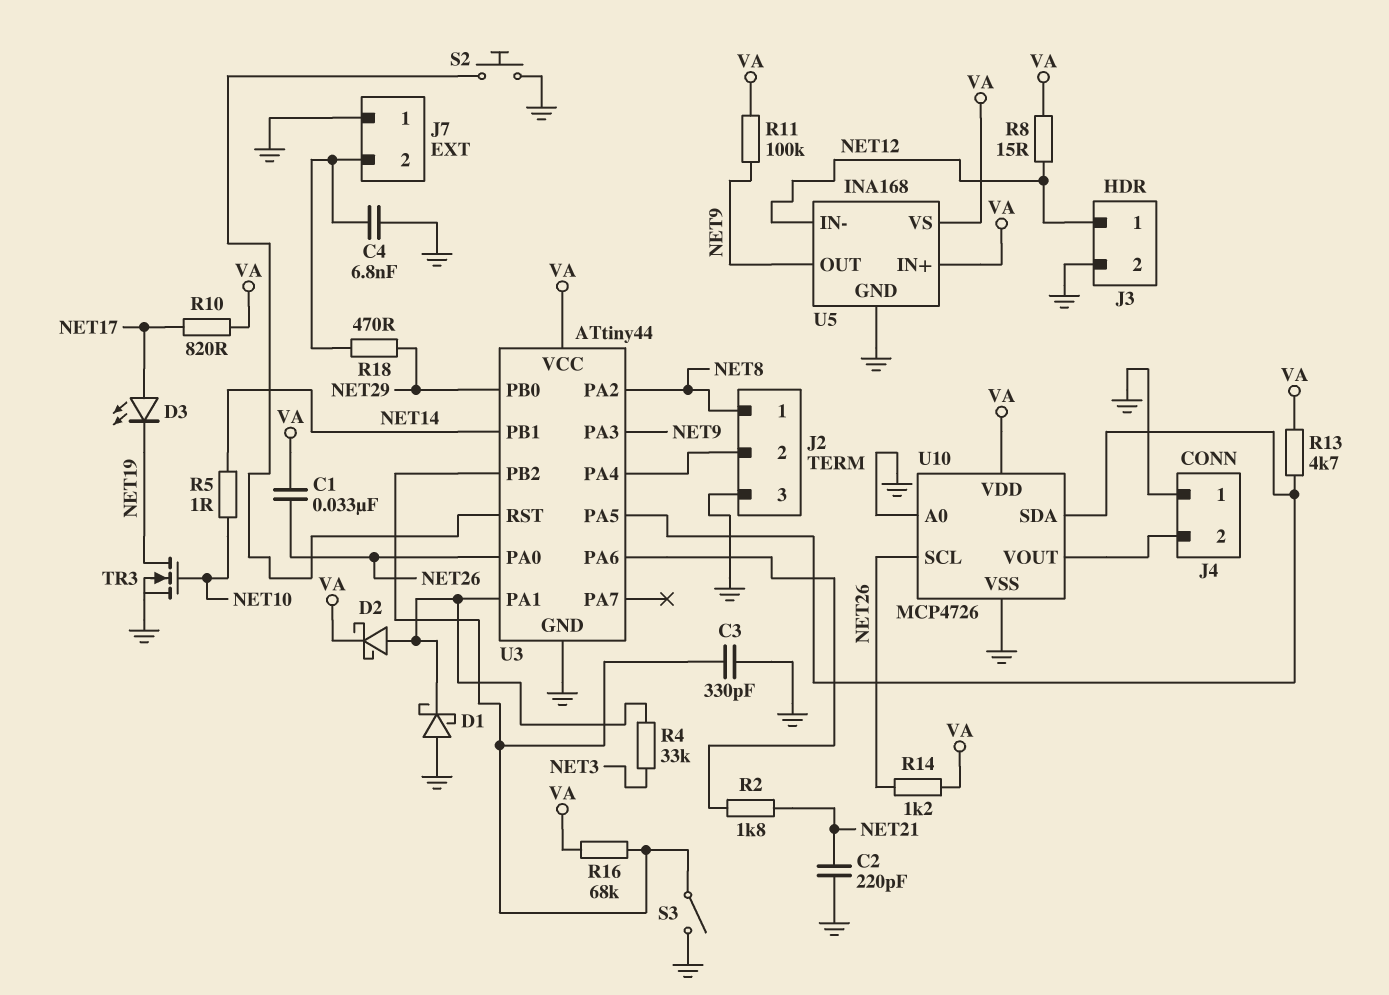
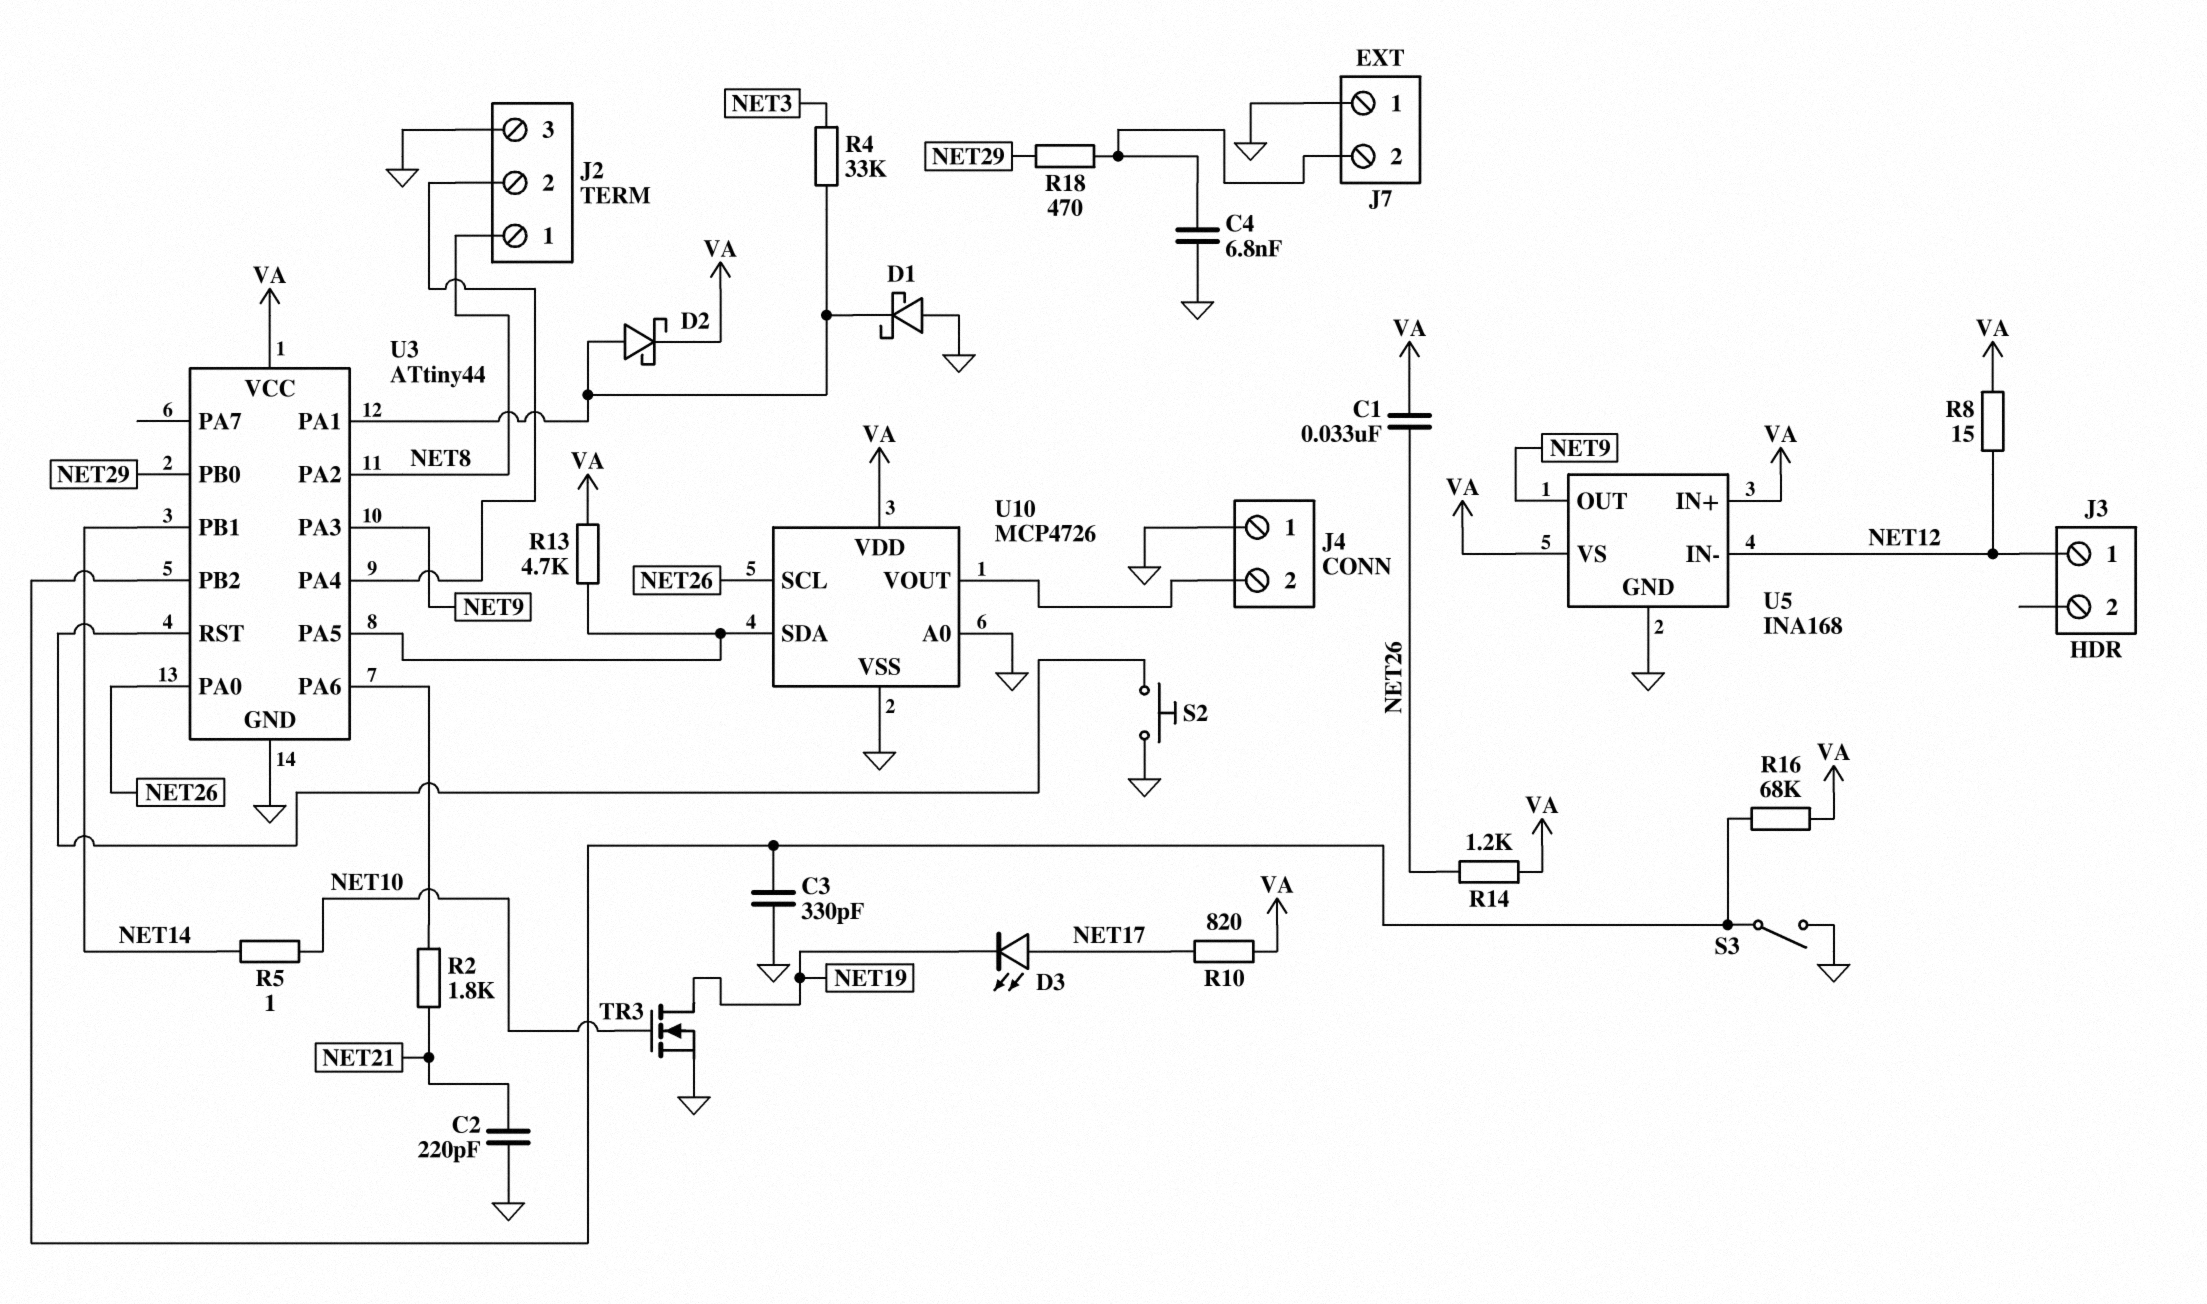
J3 pin 2: GND -> none
R11: 100k (NET9, VA) -> none

